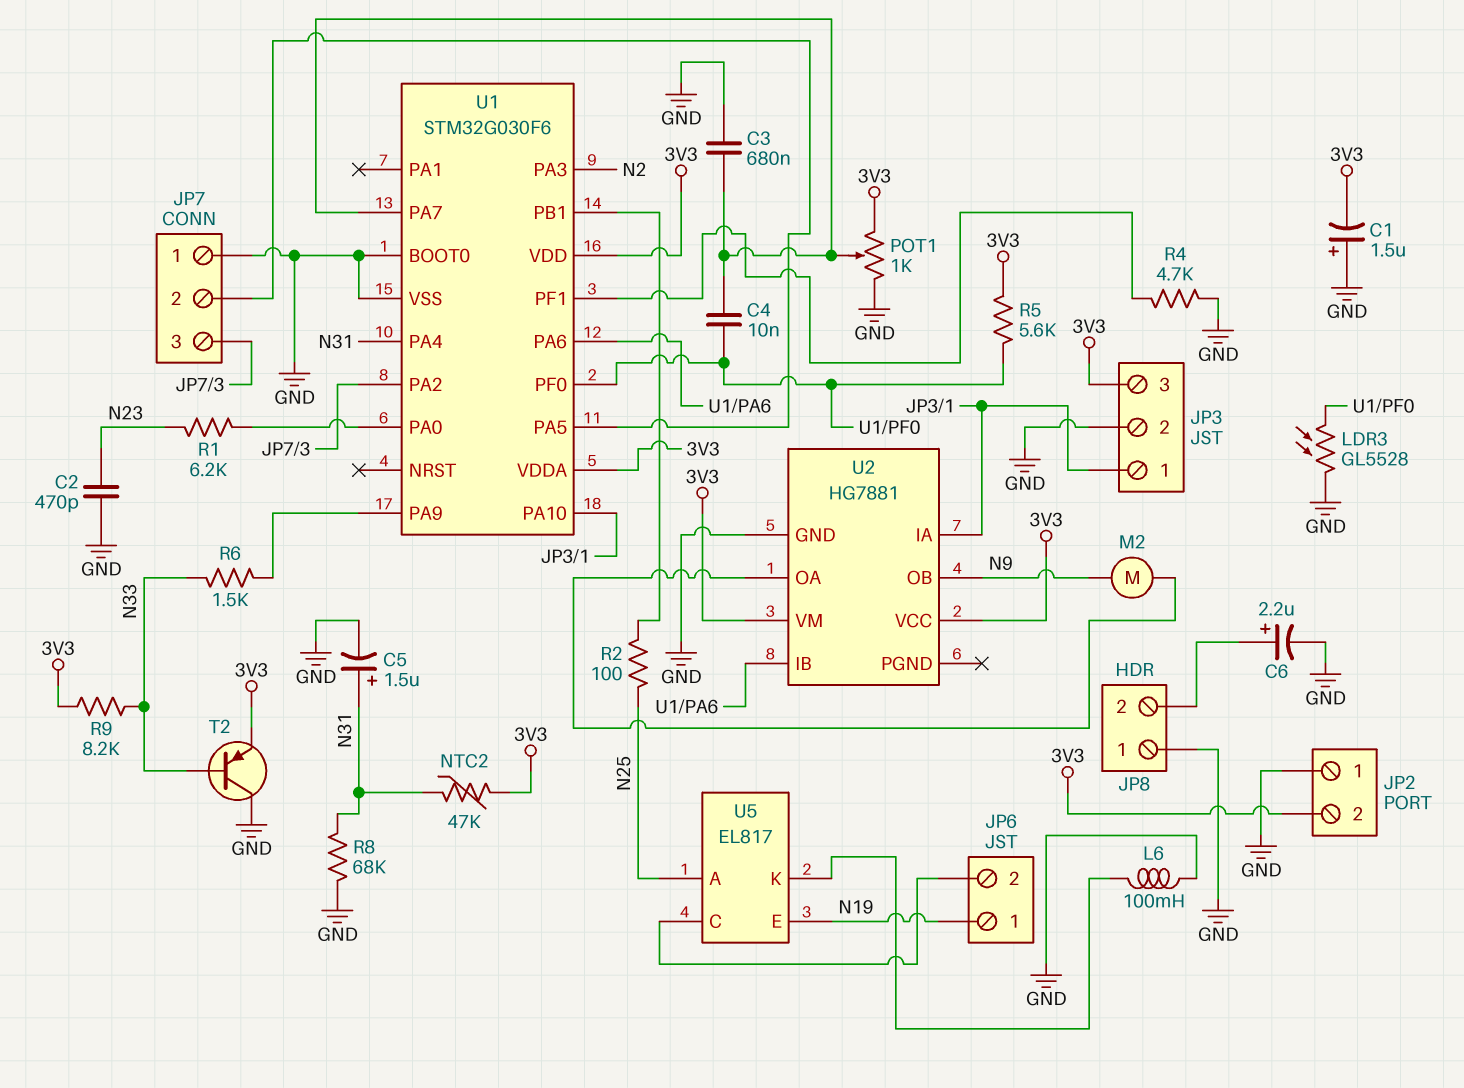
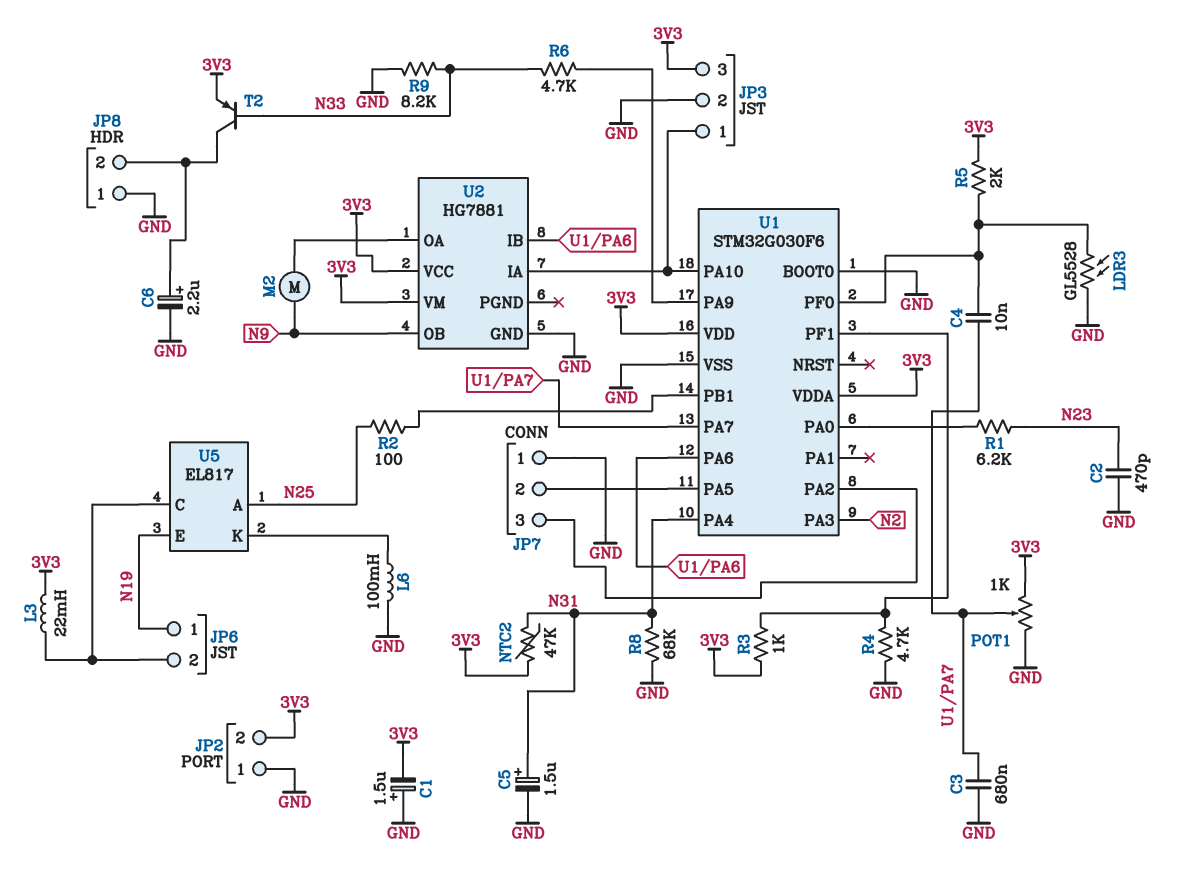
L3: none -> 22mH (3V3, JP6/2)
R3: none -> 1k (3V3, U1/PF1)
R5: 5.6k (3V3, U1/PF0) -> 2k (3V3, U1/PF0)
R6: 1.5k (N33, U1/PA9) -> 4.7k (N33, U1/PA9)
R9: 8.2k (3V3, N33) -> 8.2k (GND, N33)
T2: PNP (B N33, C GND, E 3V3) -> PNP (B N33, C JP8/2, E 3V3)

